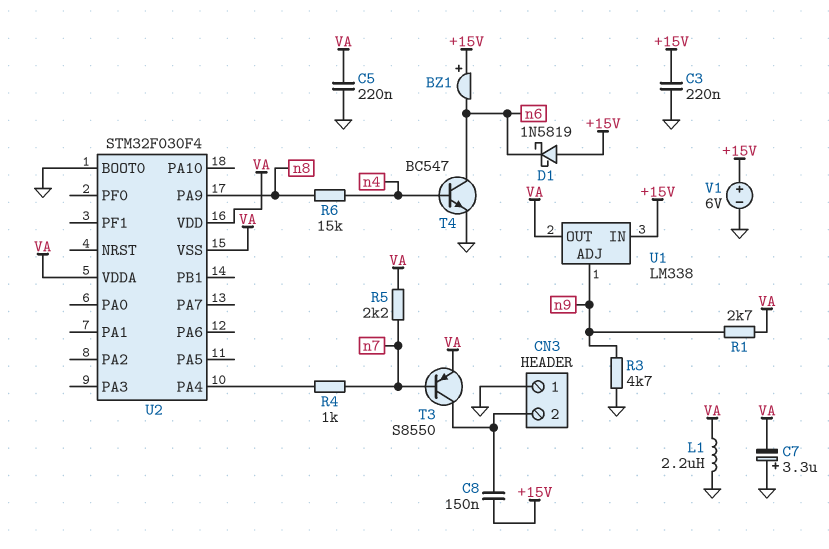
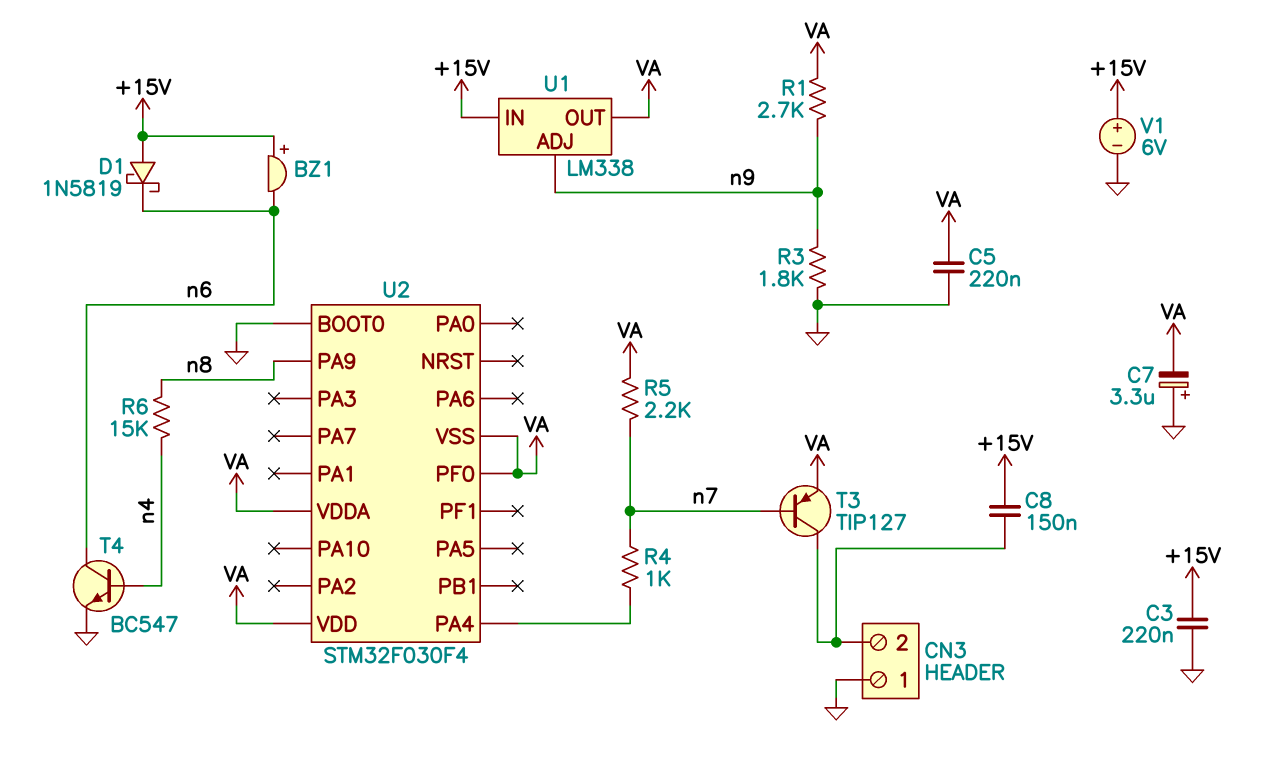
L1: 2.2uH (GND, VA) -> none
R3: 4.7k (GND, n9) -> 1.8k (GND, n9)
T3: PNP S8550 (B n7, C CN3/2, E VA) -> PNP TIP127 (B n7, C CN3/2, E VA)
U2 pin PF0: none -> VA

